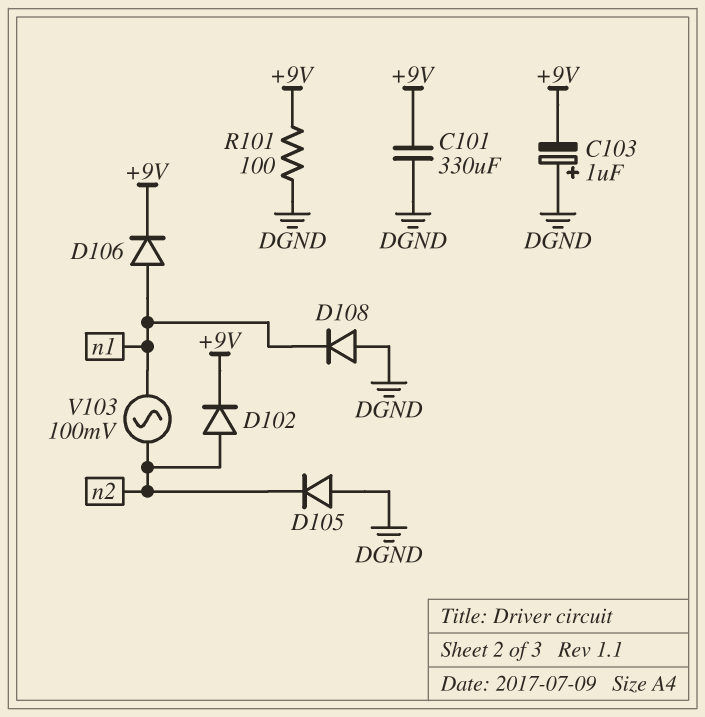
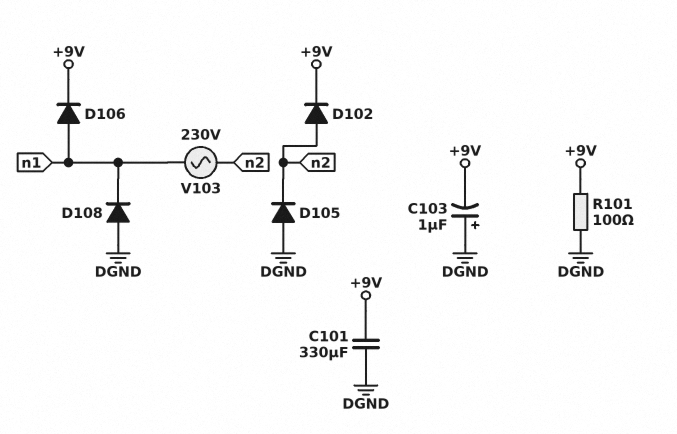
V103: AC 100mV (n1, n2) -> AC 230V (n1, n2)

